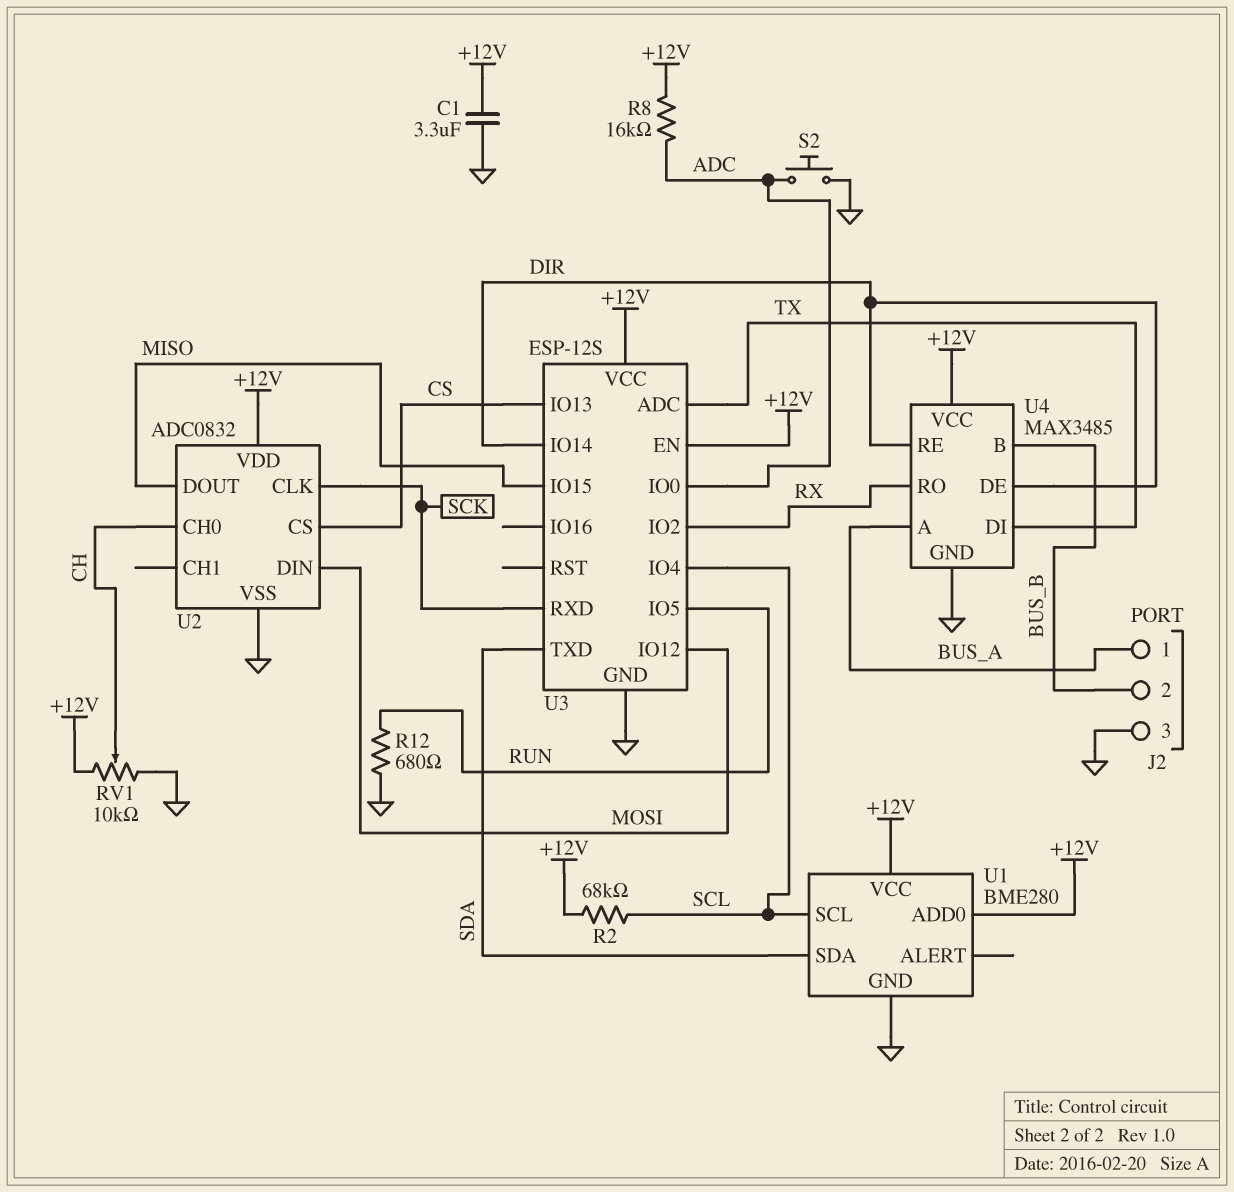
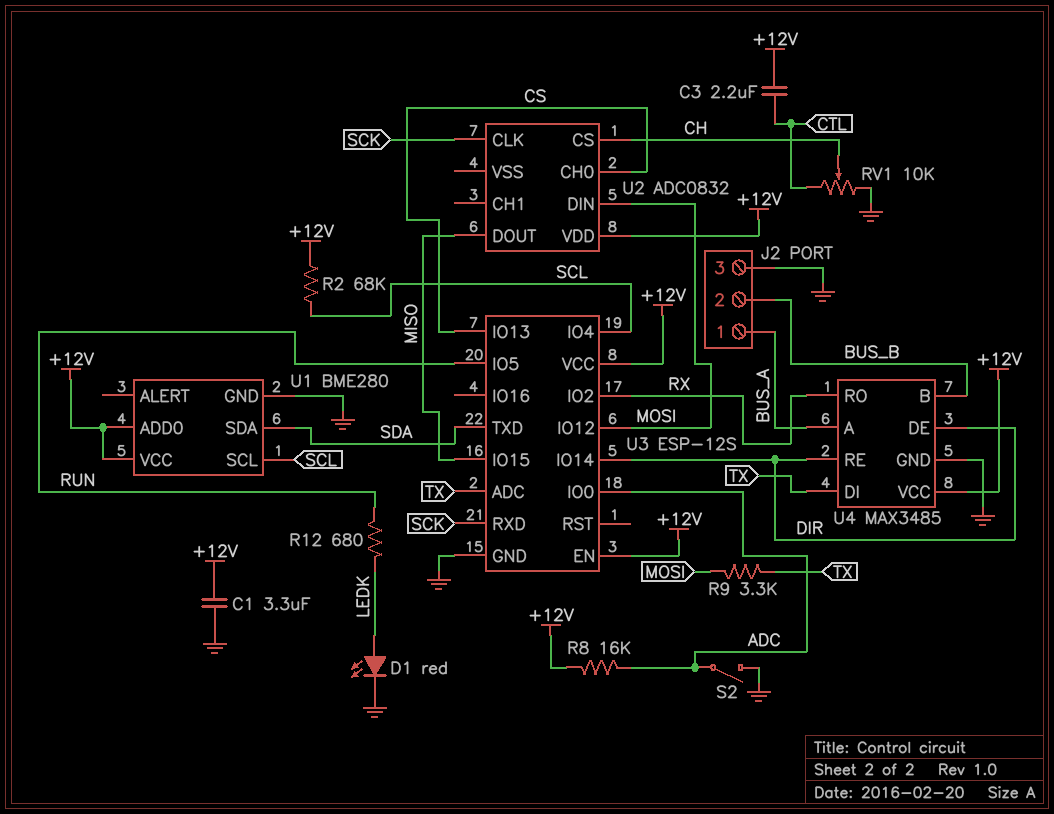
C3: none -> 2.2uF (+12V, CTL)
D1: none -> LED red (A LEDK, K GND)
R9: none -> 3.3k (MOSI, TX)
R12: 680 (GND, RUN) -> 680 (LEDK, RUN)
RV1: 10k (+12V, GND, wiper CH) -> 10k (CTL, GND, wiper CH)
S2: button (ADC, GND) -> switch (ADC, GND)
U2 pin CH0: CH -> CS
U2 pin CS: CS -> CH
U2 pin VSS: GND -> none

